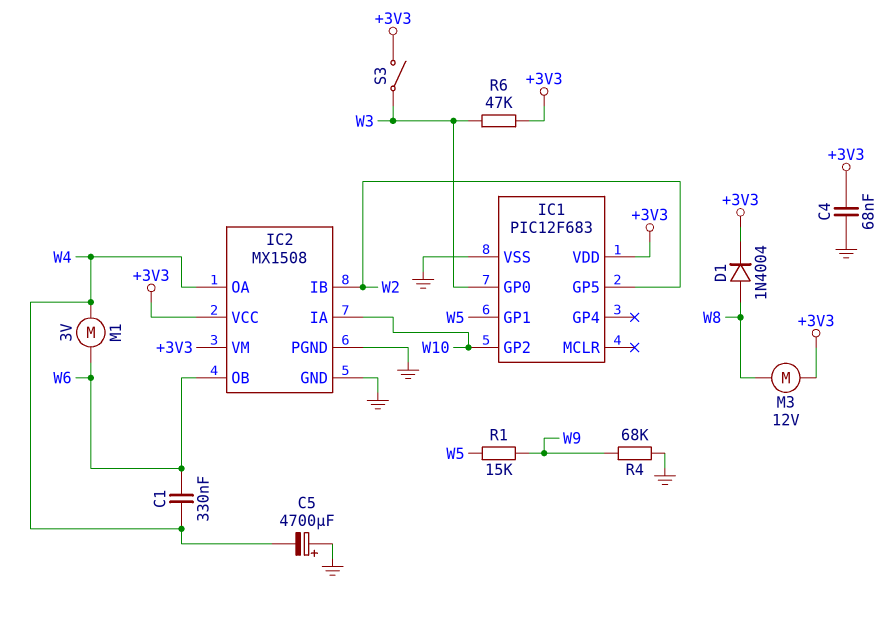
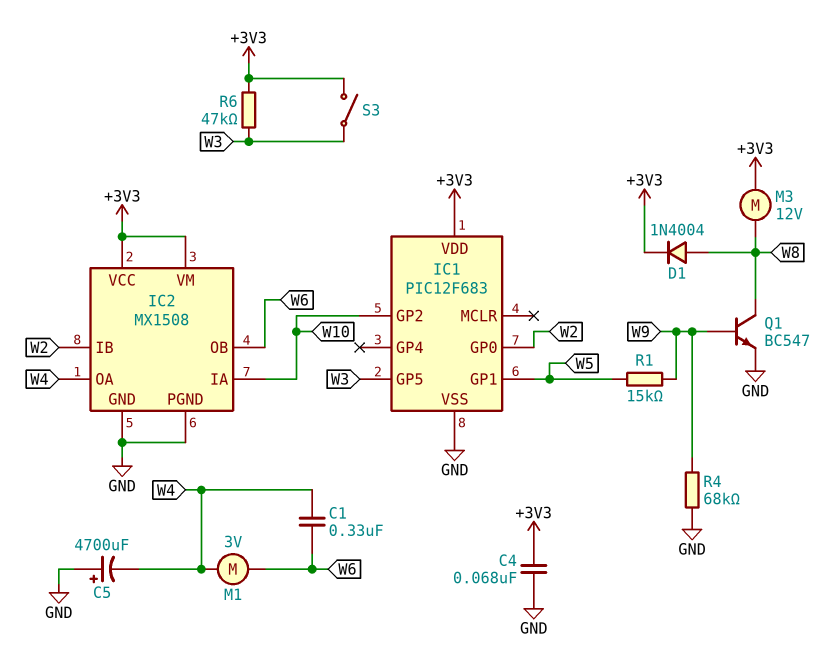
IC1 pin GP0: W3 -> W2
IC1 pin GP5: W2 -> W3
Q1: none -> NPN BC547 (B W9, C W8, E GND)

